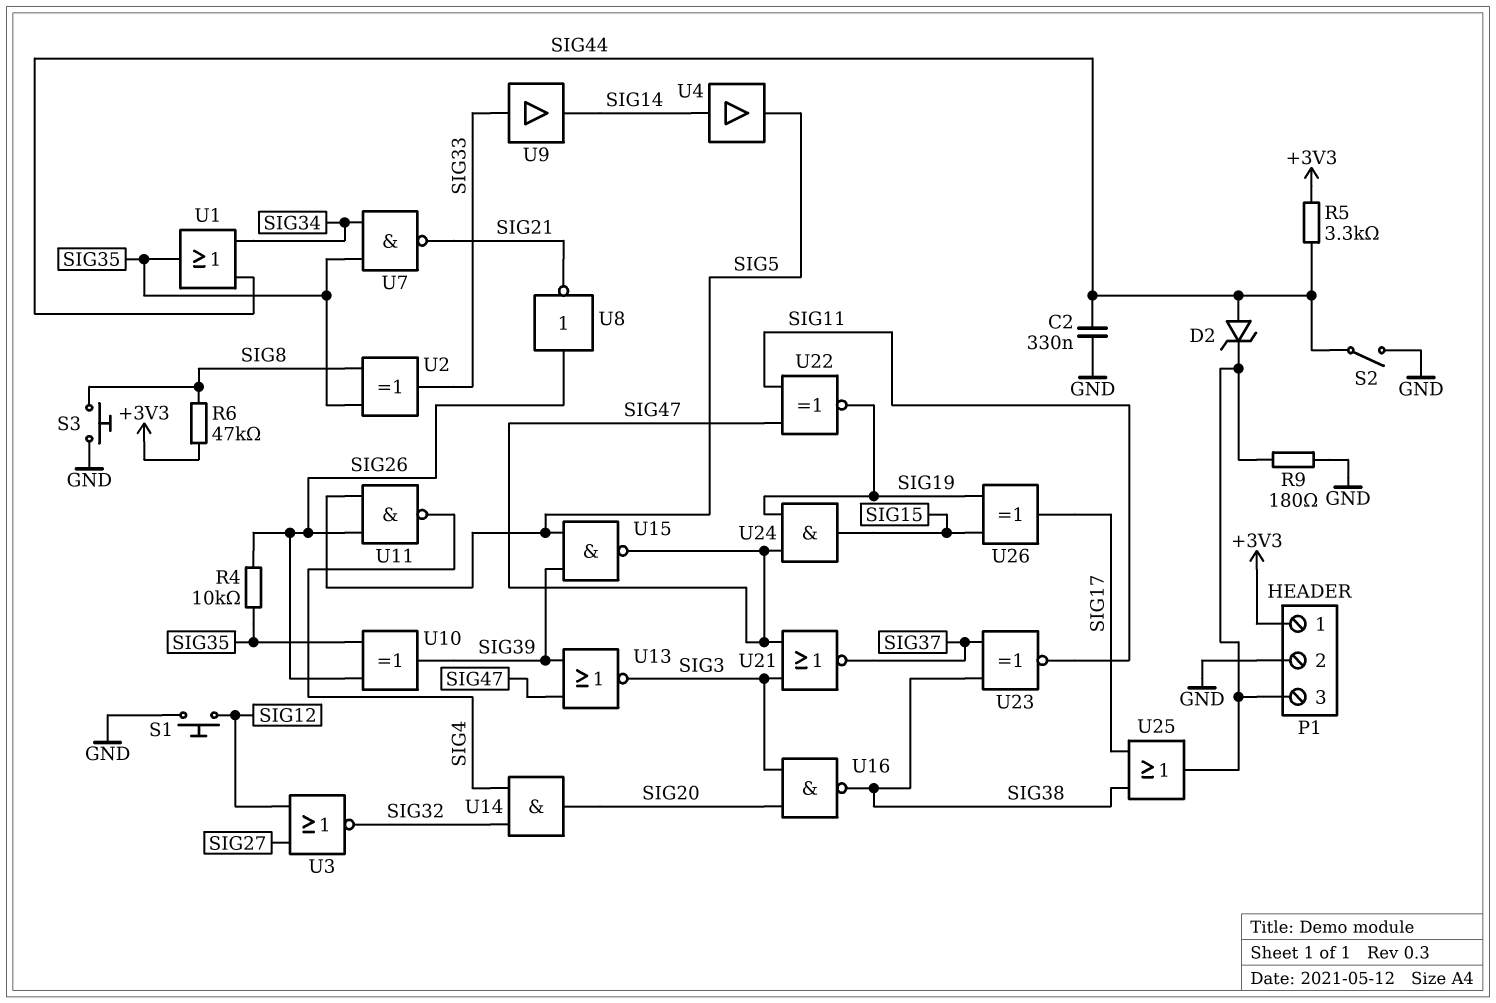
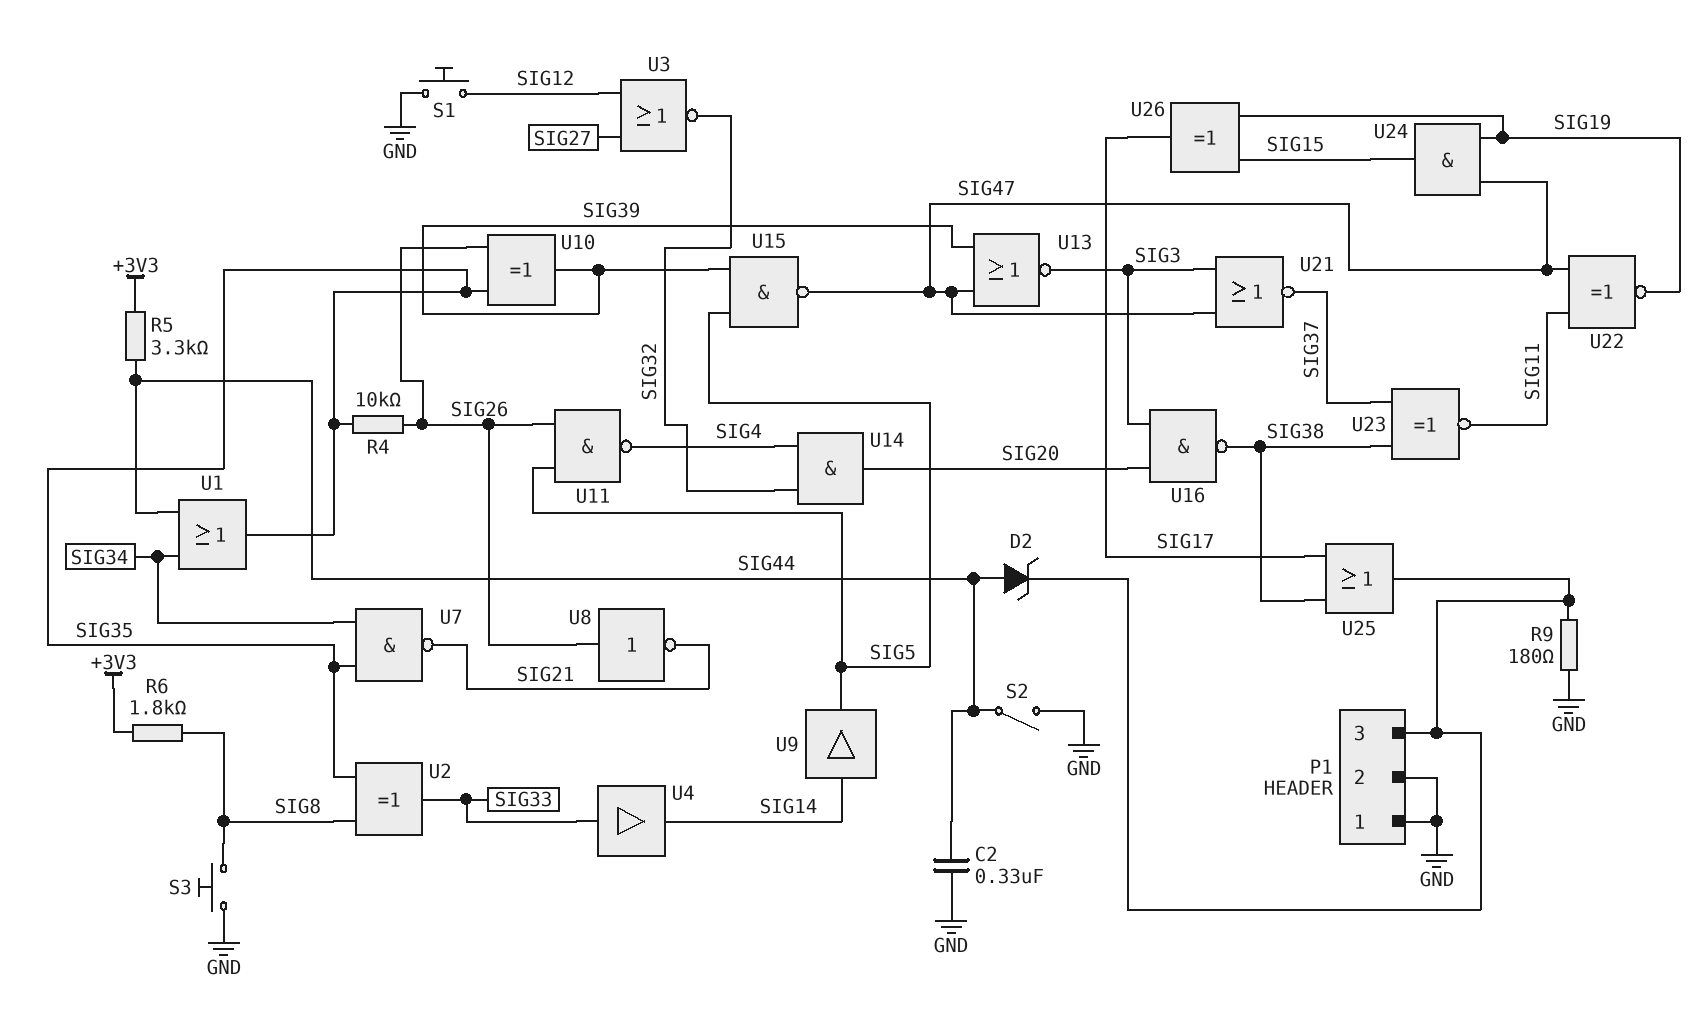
P1 pin 1: +3V3 -> GND
R6: 47k (+3V3, SIG8) -> 1.8k (+3V3, SIG8)
U4: buffer (in SIG14, out SIG5) -> buffer (in SIG33, out SIG14)
U9: buffer (in SIG33, out SIG14) -> buffer (in SIG14, out SIG5)

